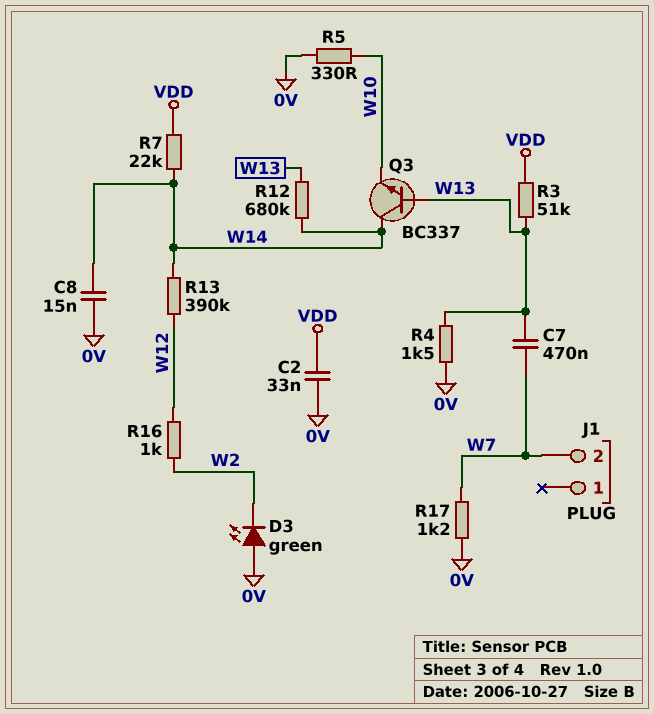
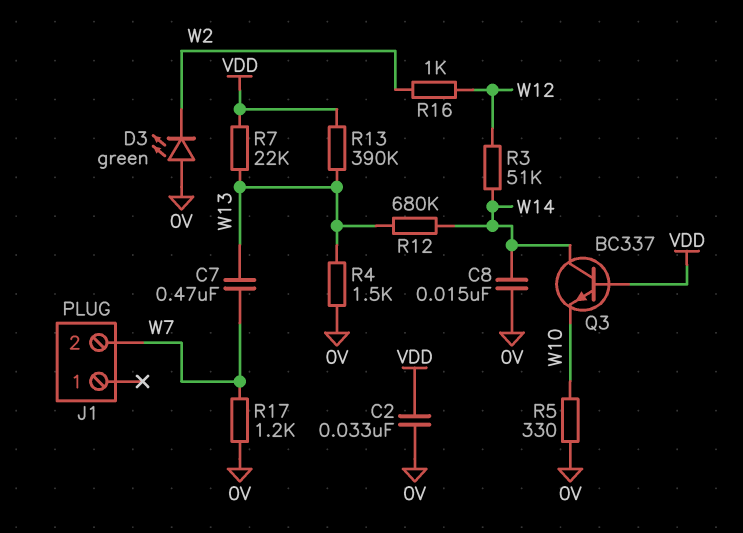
Q3: NPN BC337 (B W13, C W14, E W10) -> NPN BC337 (B VDD, C W14, E W10)
R3: 51k (VDD, W13) -> 51k (W12, W14)
R7: 22k (VDD, W14) -> 22k (VDD, W13)
R13: 390k (W12, W14) -> 390k (VDD, W13)

